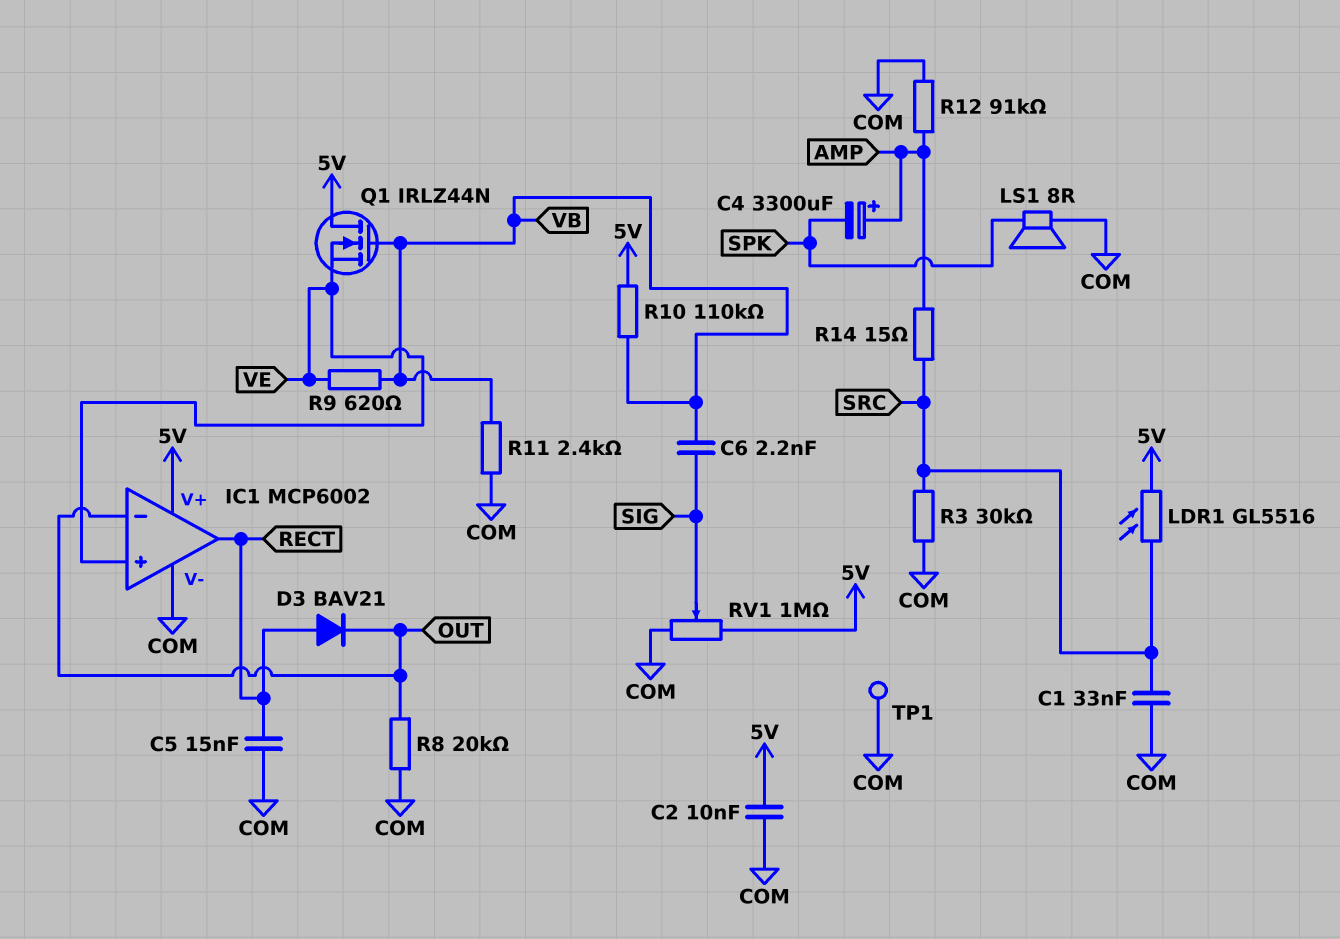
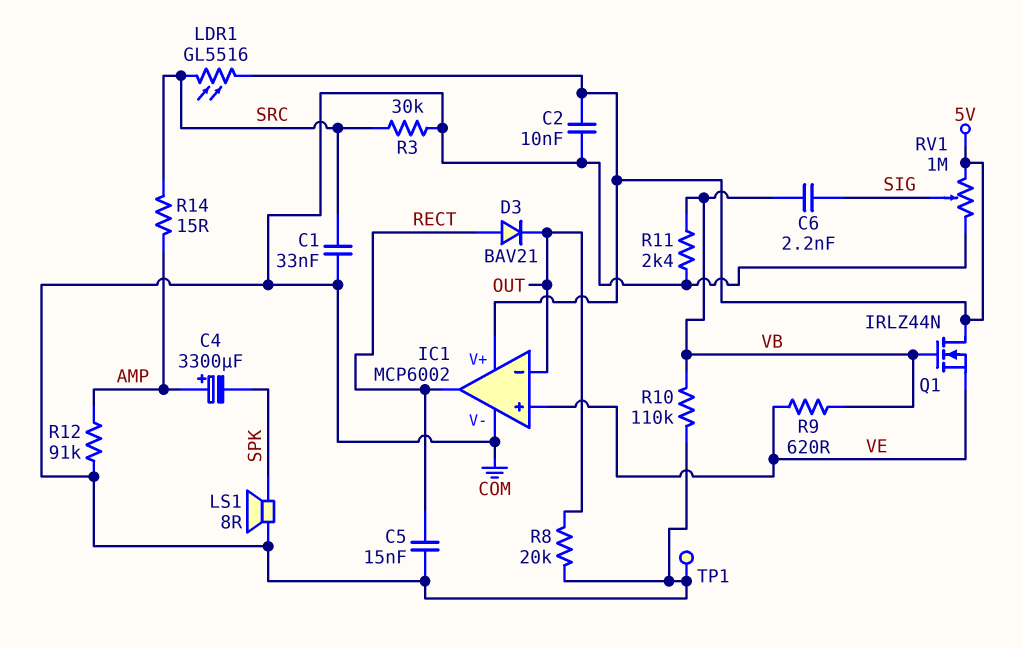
R10: 110k (5V, VB) -> 110k (COM, VB)

